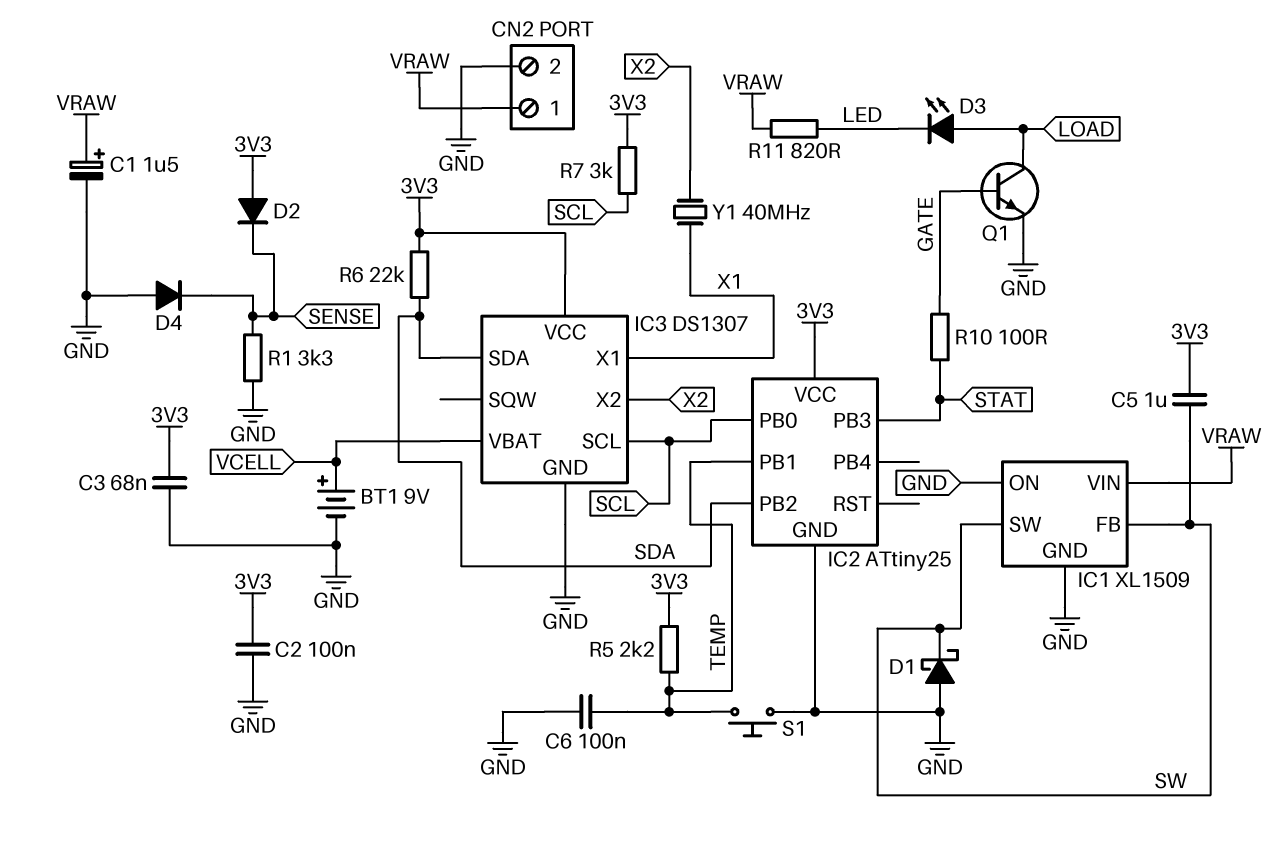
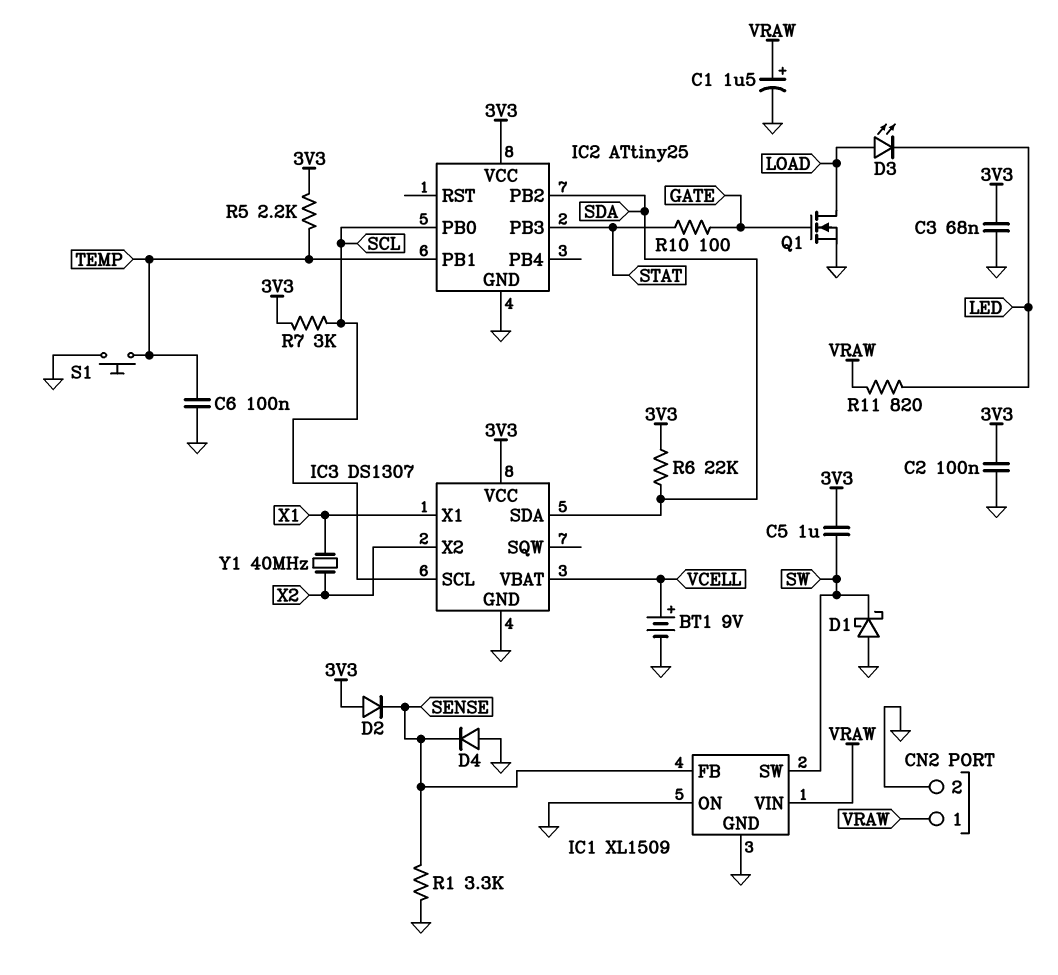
IC1 pin FB: SW -> SENSE
Q1: NPN (B GATE, C LOAD, E GND) -> NMOS (G GATE, D LOAD, S GND)

